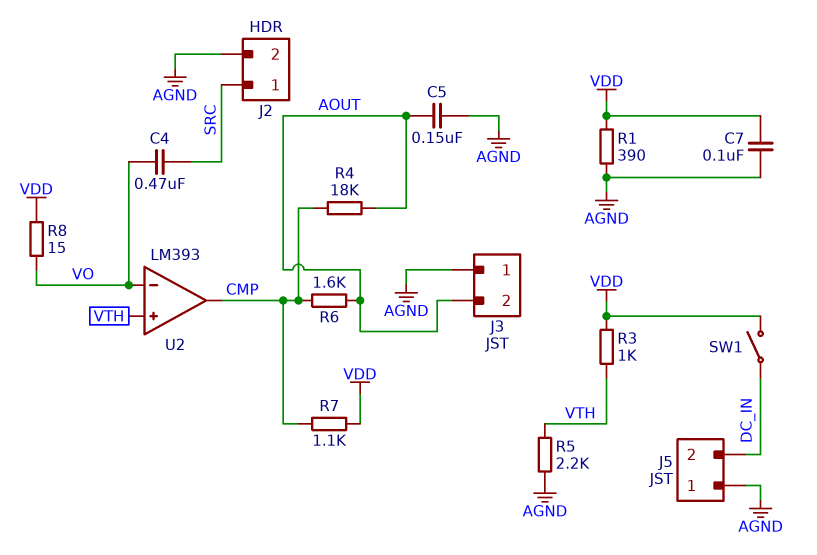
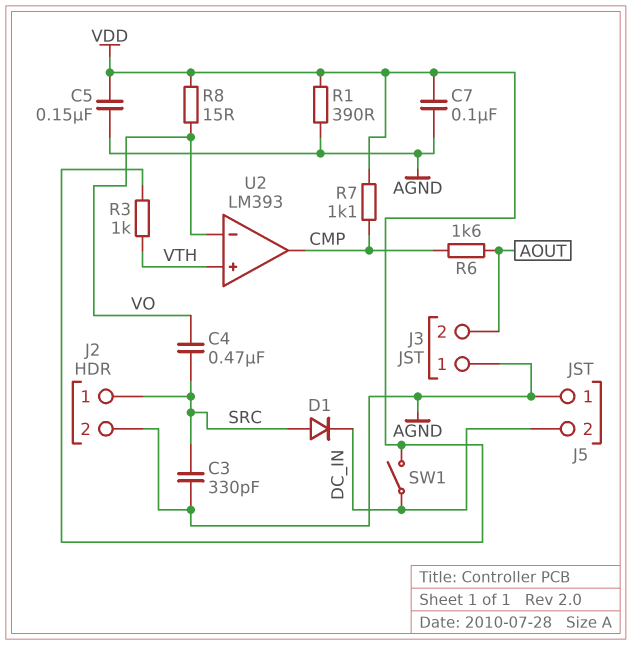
C3: none -> 330pF (AGND, SRC)
C5: 150nF (AGND, AOUT) -> 150nF (AGND, VDD)
D1: none -> diode (A SRC, K DC_IN)
R4: 18k (AOUT, CMP) -> none
R5: 2.2k (AGND, VTH) -> none

